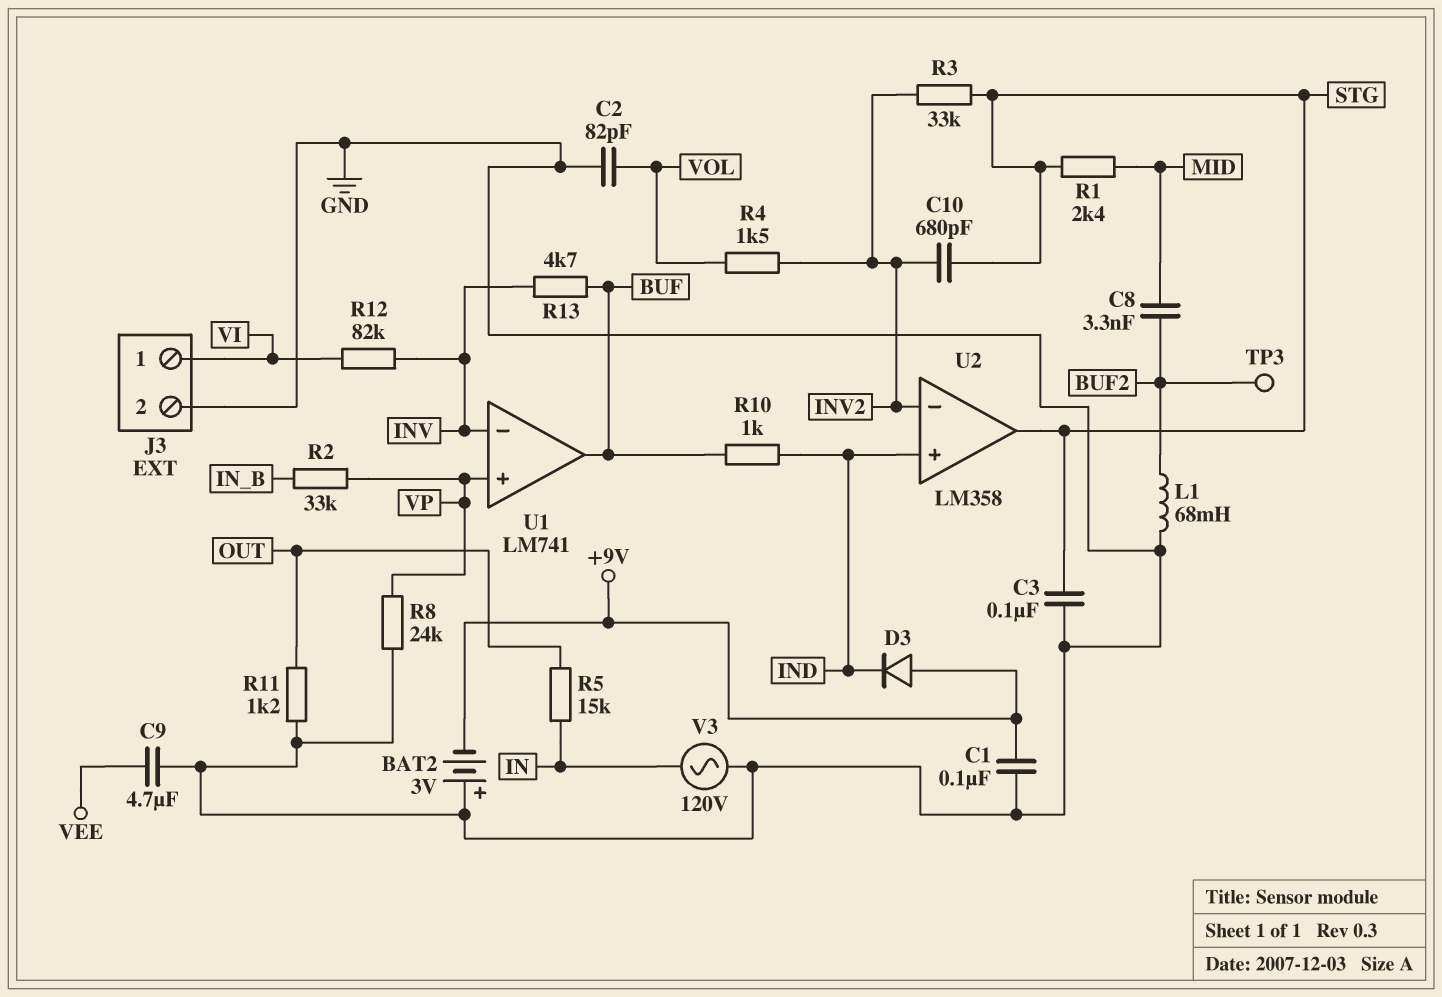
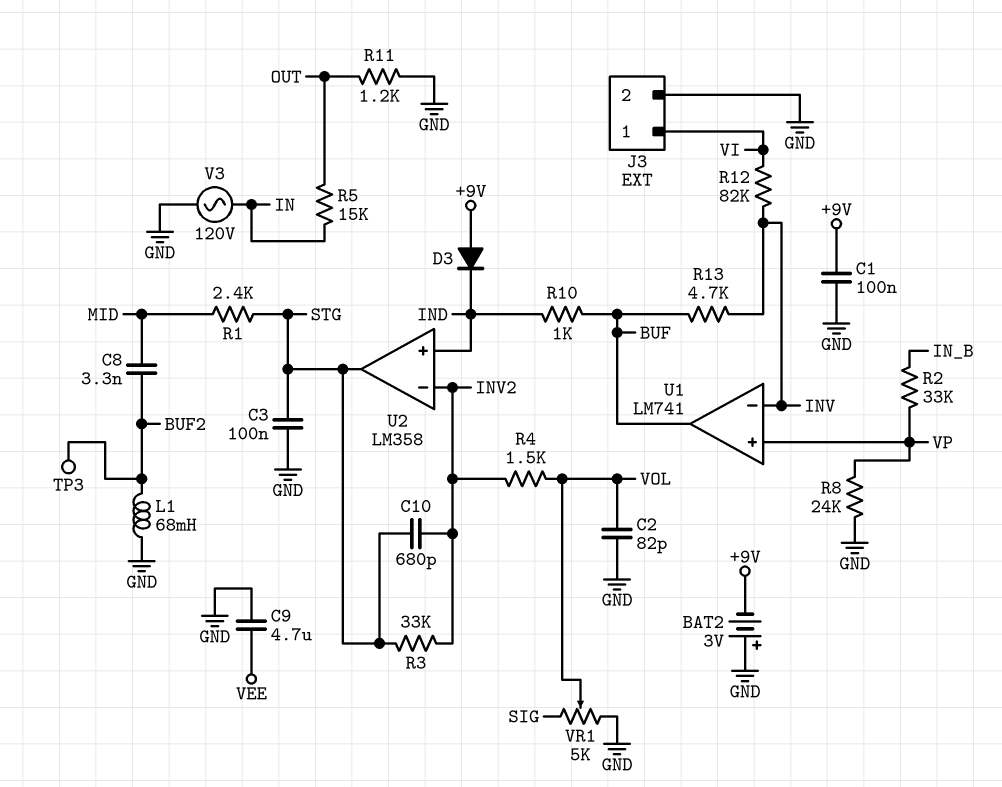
VR1: none -> 5k (GND, SIG, wiper VOL)

